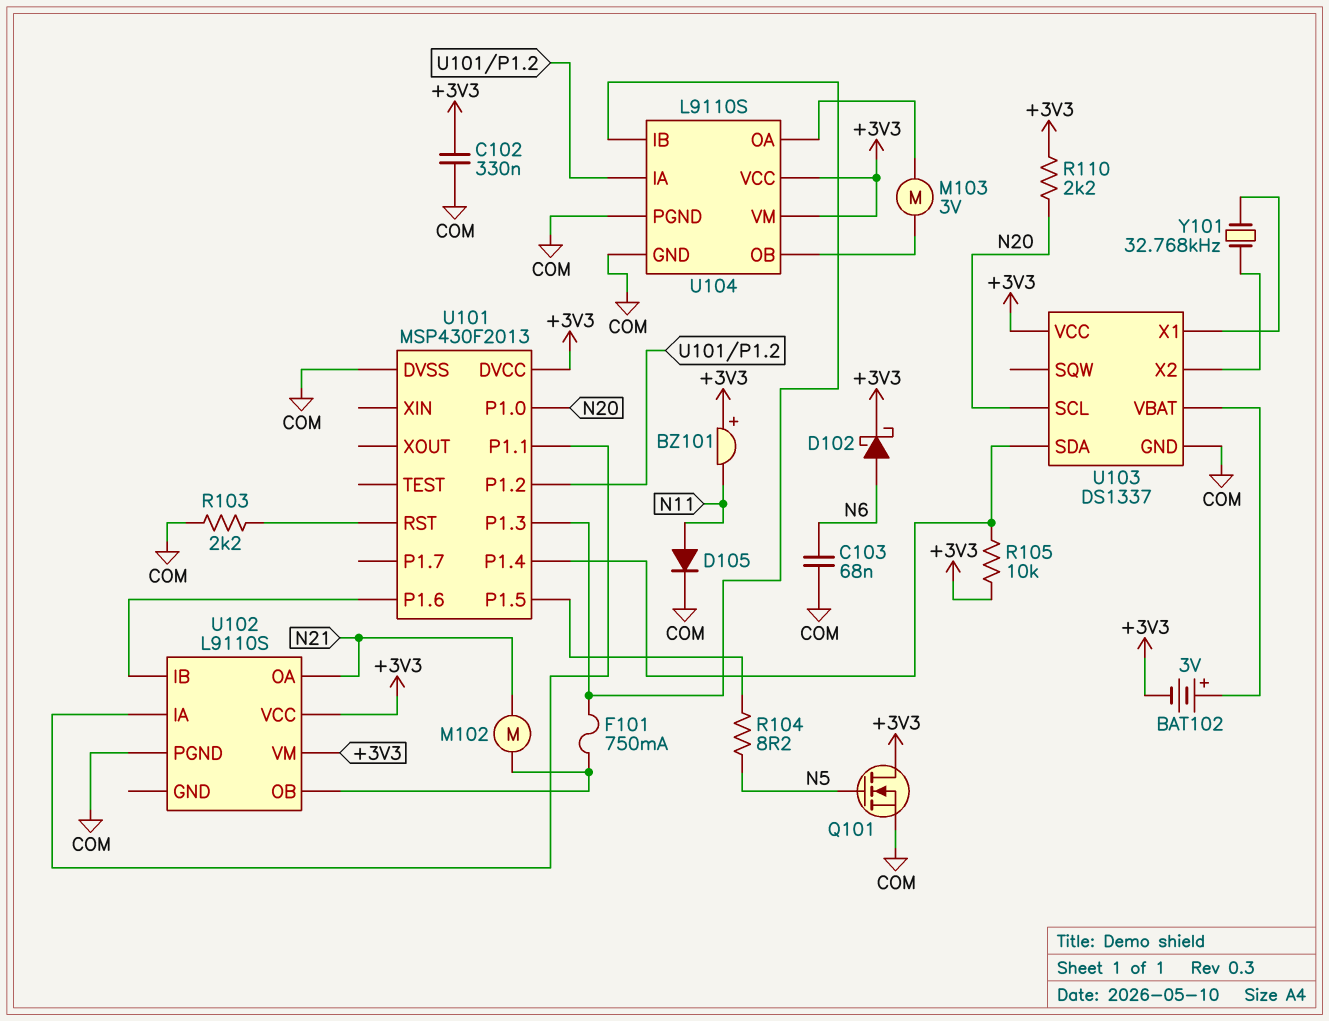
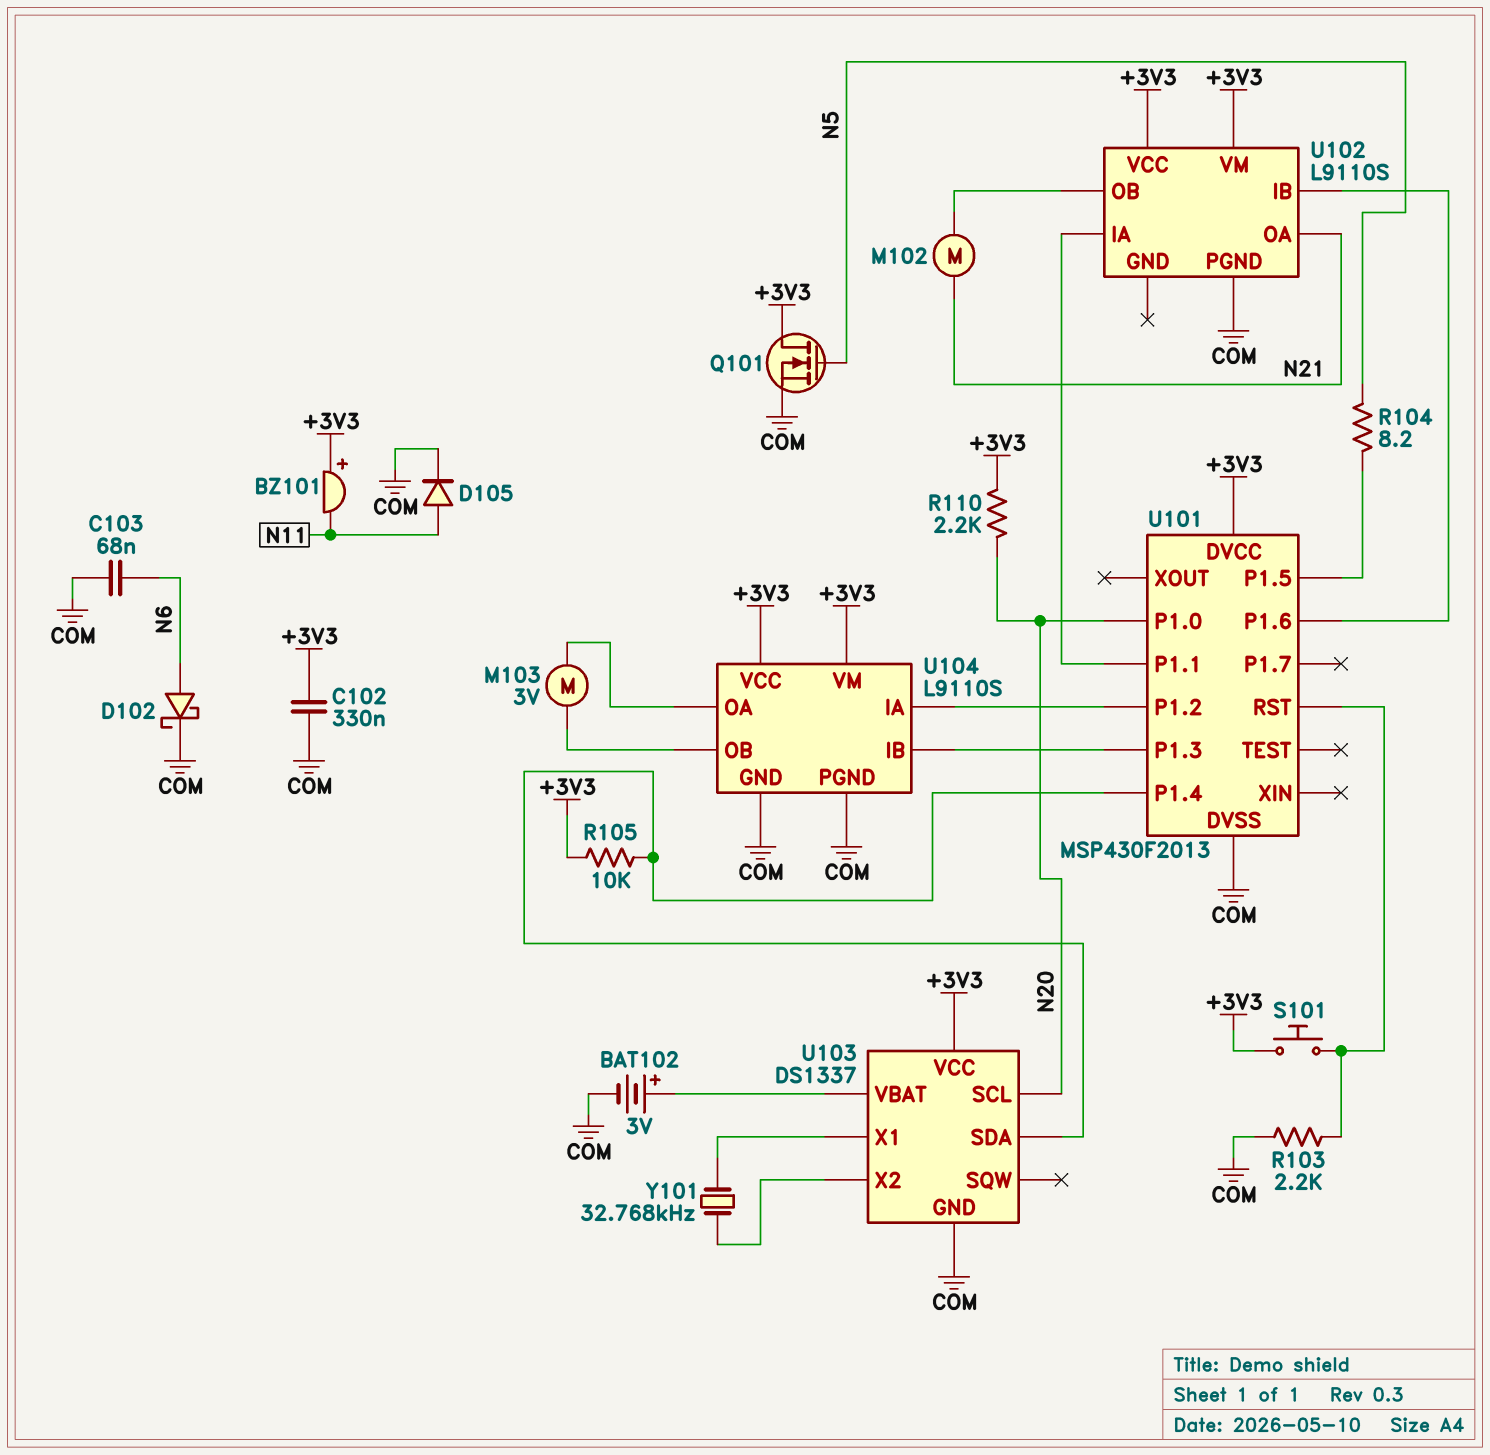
BAT102: 3V (plus U103/VBAT, minus +3V3) -> 3V (plus U103/VBAT, minus COM)
D102: schottky (A N6, K +3V3) -> schottky (A N6, K COM)
F101: 750mA (U101/P1.3, U102/OB) -> none
S101: none -> button (+3V3, U101/RST)

